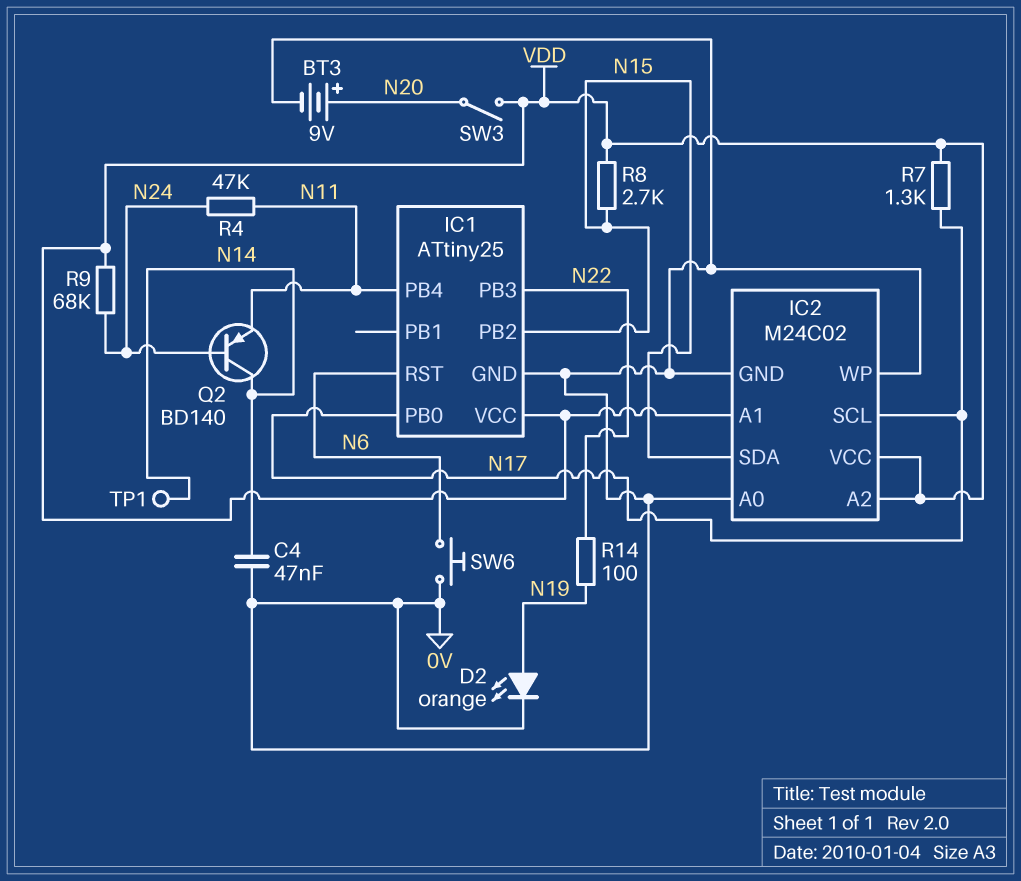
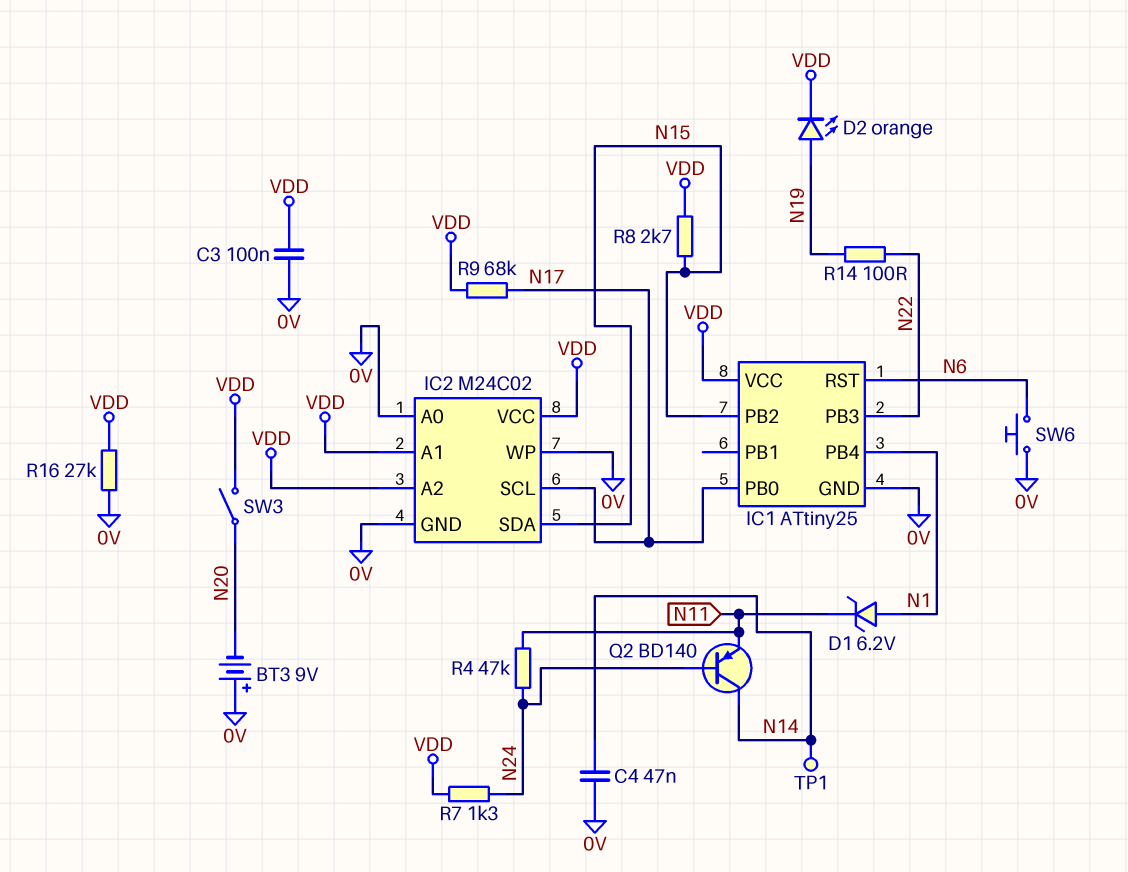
BT3: 9V (plus N20, minus 0V) -> 9V (plus 0V, minus N20)
C3: none -> 100nF (0V, VDD)
D1: none -> zener 6.2V (A N1, K N11)
D2: LED orange (A N19, K 0V) -> LED orange (A N19, K VDD)
IC1 pin PB4: N11 -> N1
R7: 1.3k (N17, VDD) -> 1.3k (N24, VDD)
R9: 68k (N24, VDD) -> 68k (N17, VDD)
R16: none -> 27k (0V, VDD)

